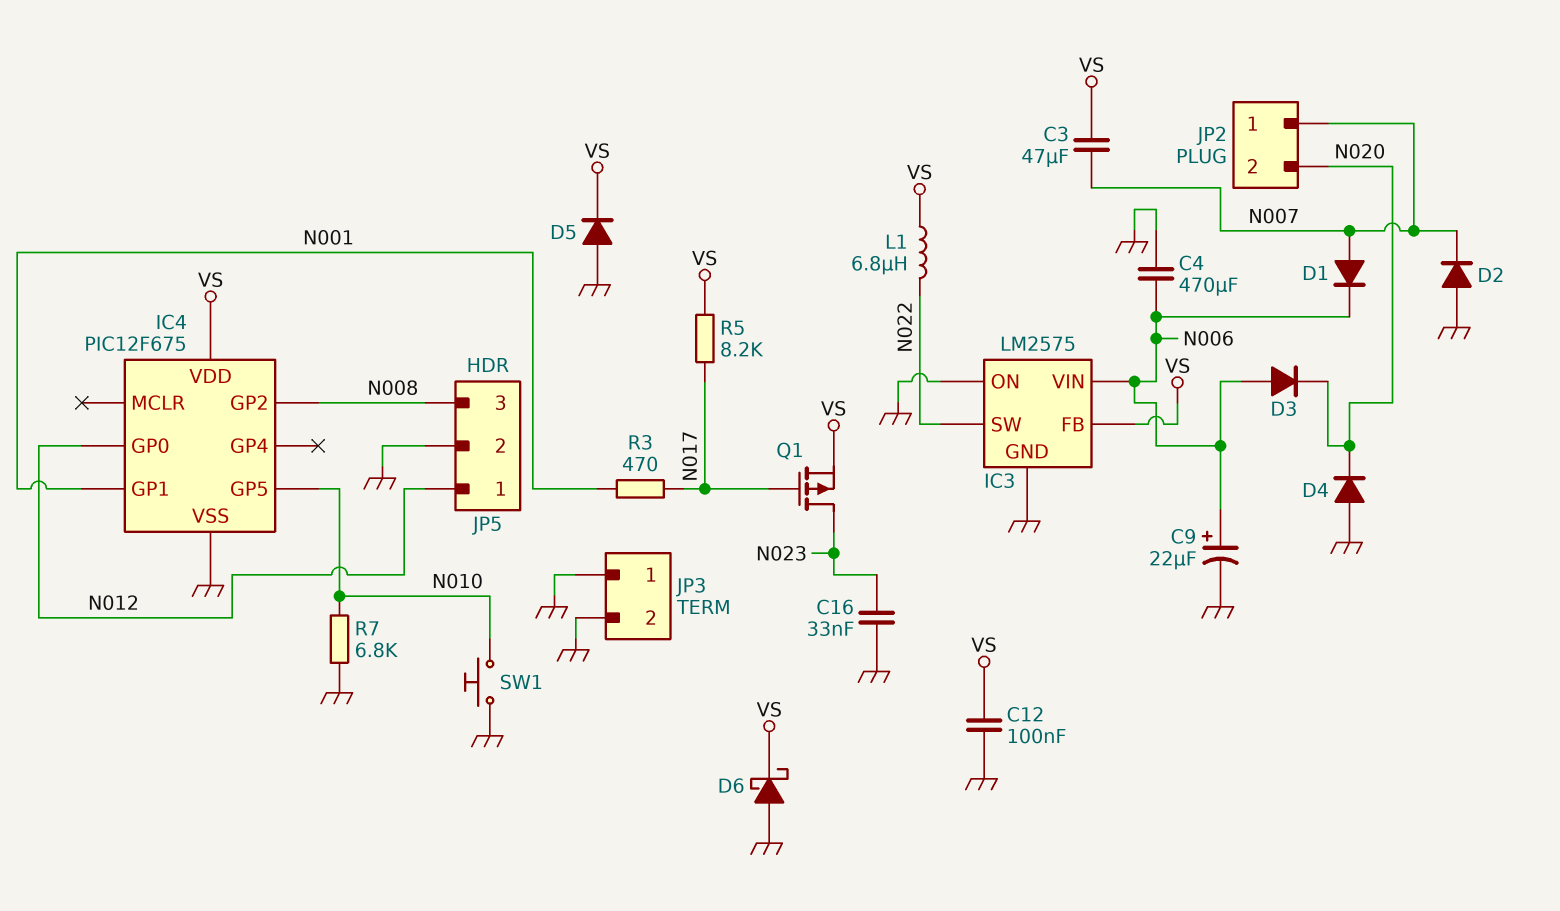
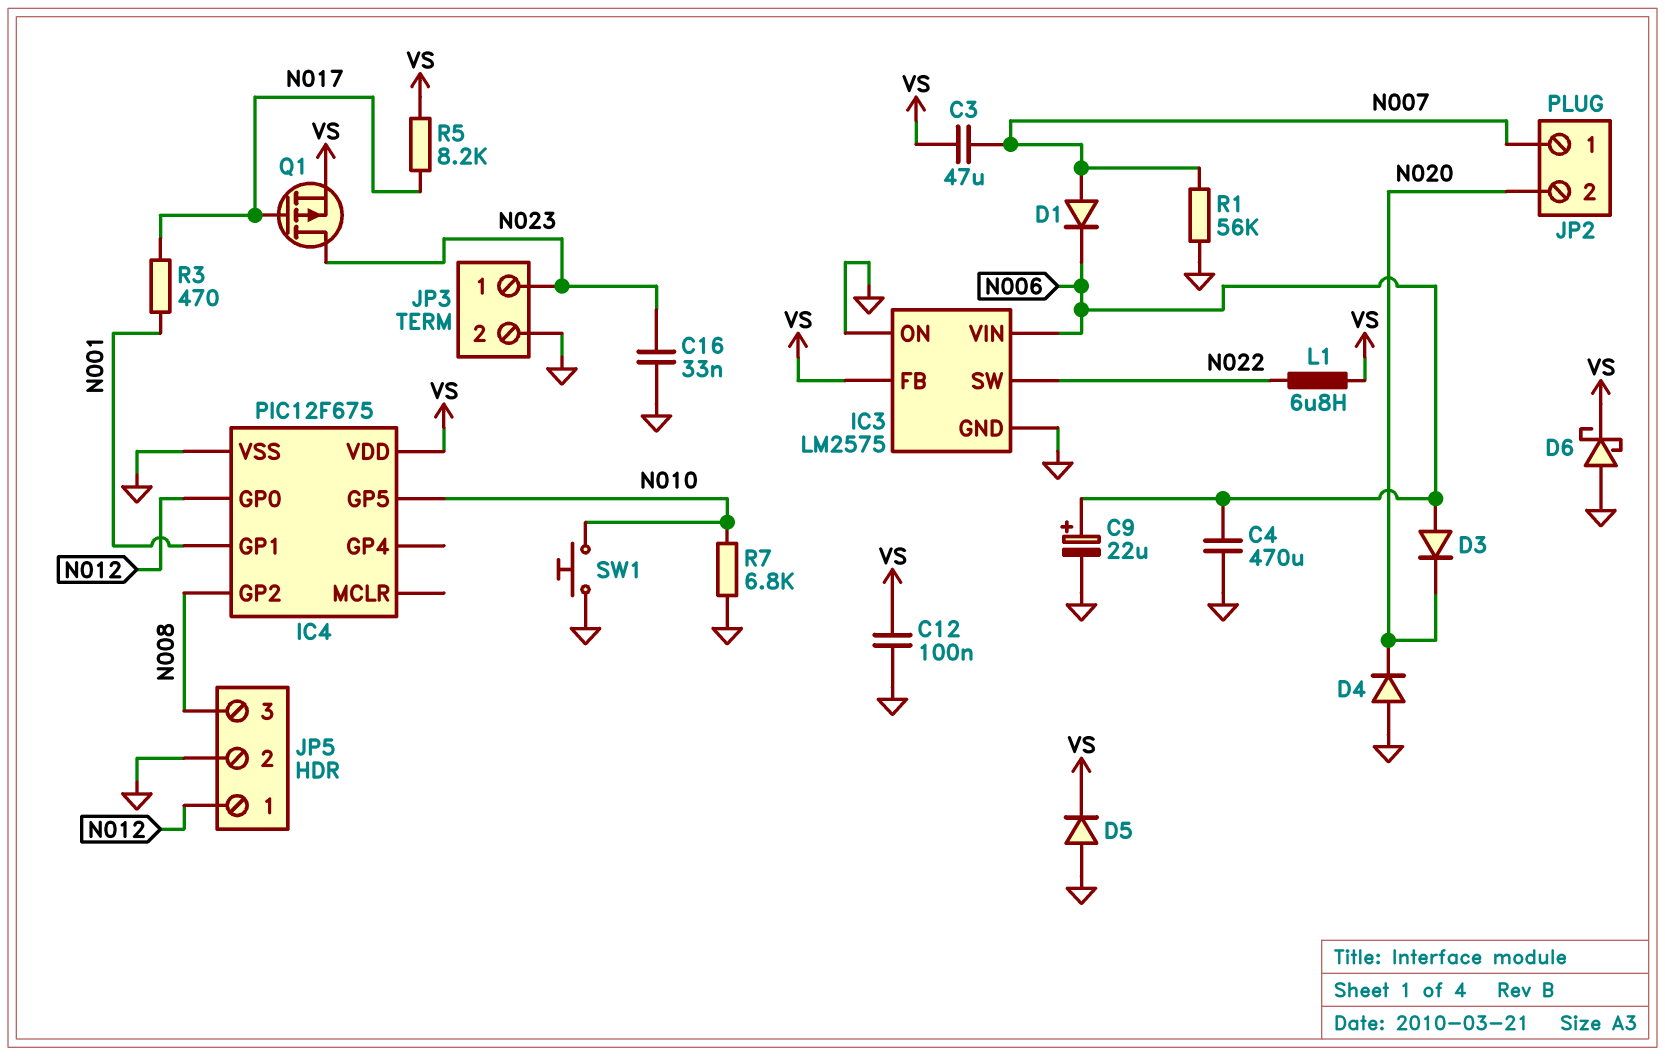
D2: diode (A GND, K N007) -> none
JP3 pin 1: GND -> N023
R1: none -> 56k (GND, N007)

